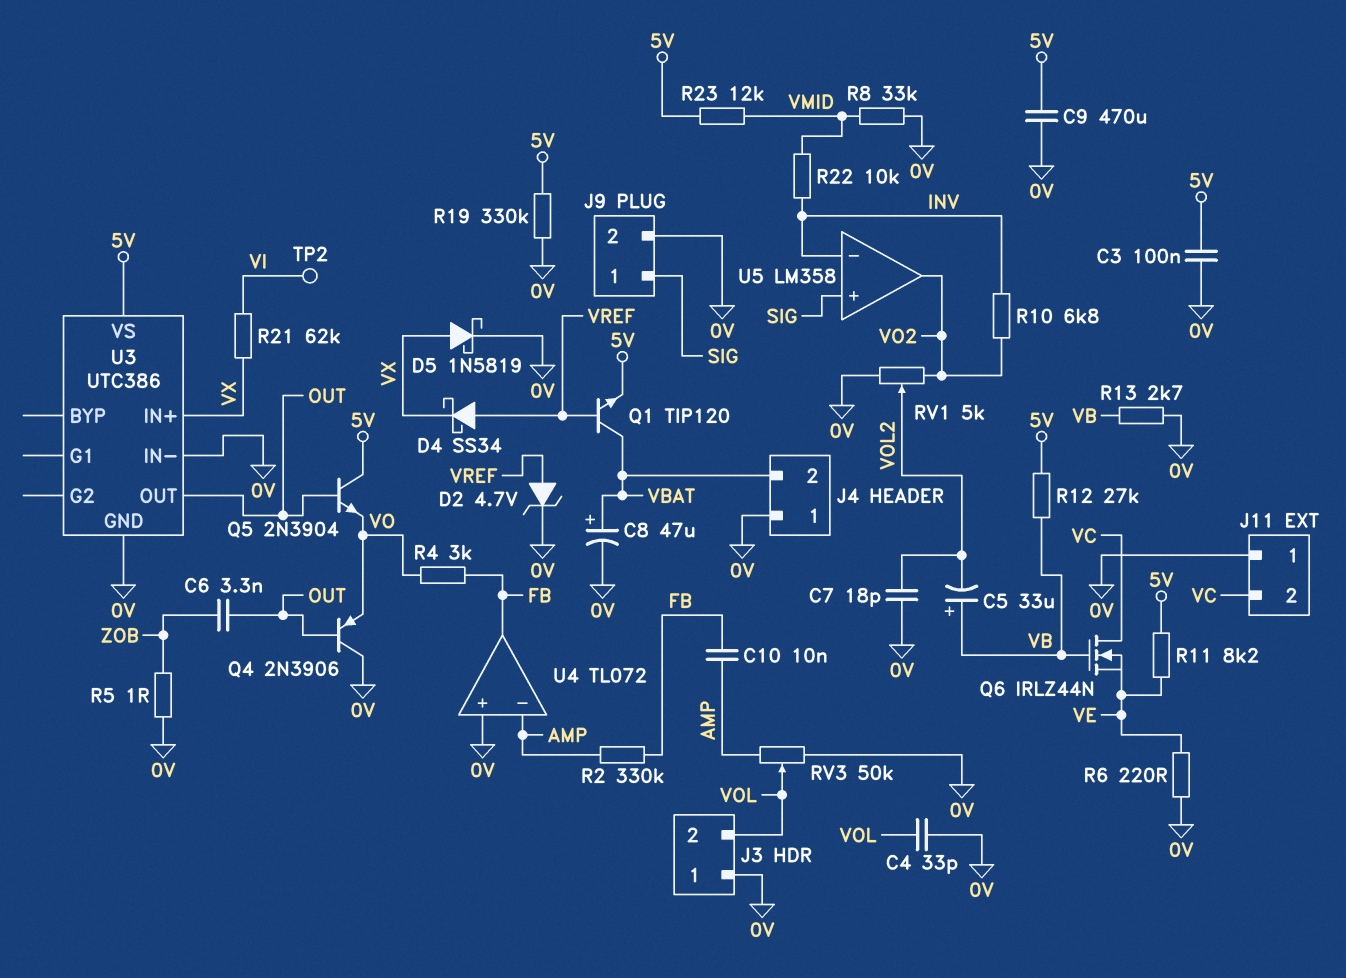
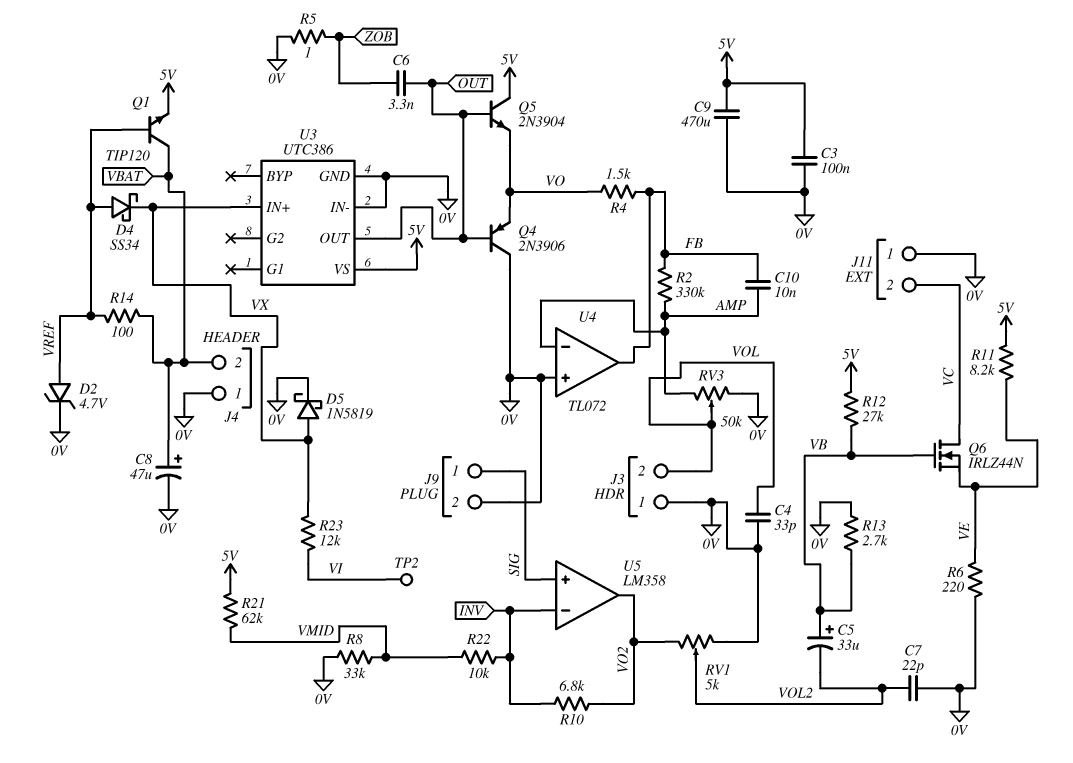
C7: 18pF (0V, VOL2) -> 22pF (0V, VOL2)
R4: 3k (FB, VO) -> 1.5k (FB, VO)
R14: none -> 100 (VBAT, VREF)
R19: 330k (0V, 5V) -> none
R21: 62k (VI, VX) -> 62k (5V, VMID)
R23: 12k (5V, VMID) -> 12k (VI, VX)

